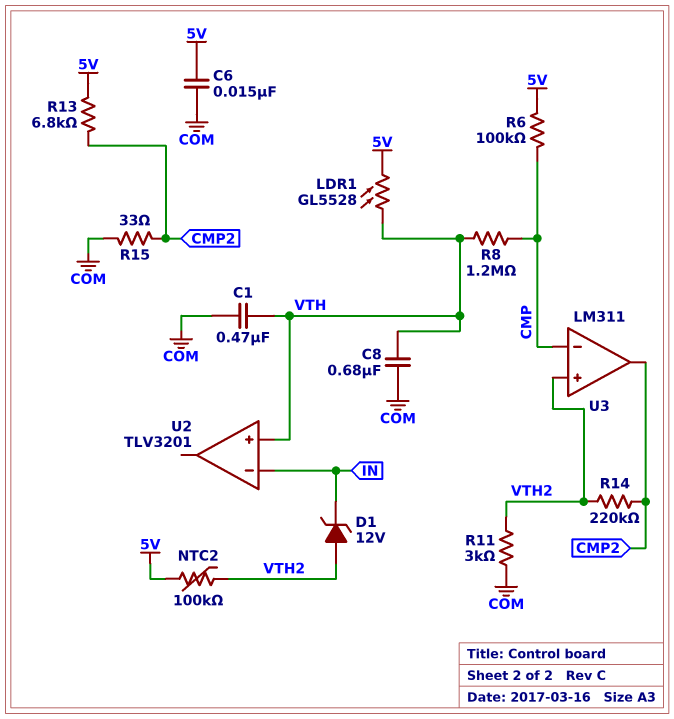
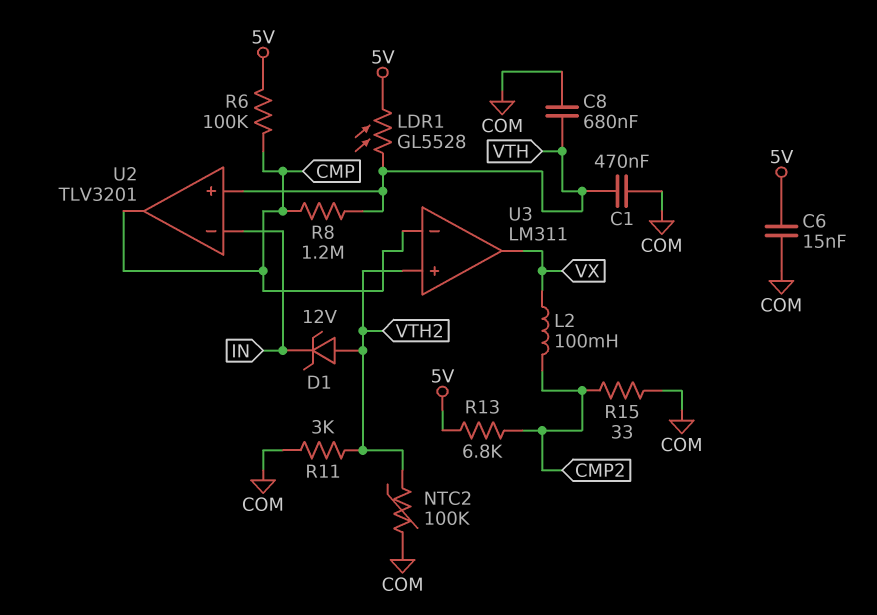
L2: none -> 100mH (CMP2, VX)
NTC2: 100k (5V, VTH2) -> 100k (COM, VTH2)
R14: 220k (CMP2, VTH2) -> none
U2 pin out: none -> CMP
U3 pin out: CMP2 -> VX

